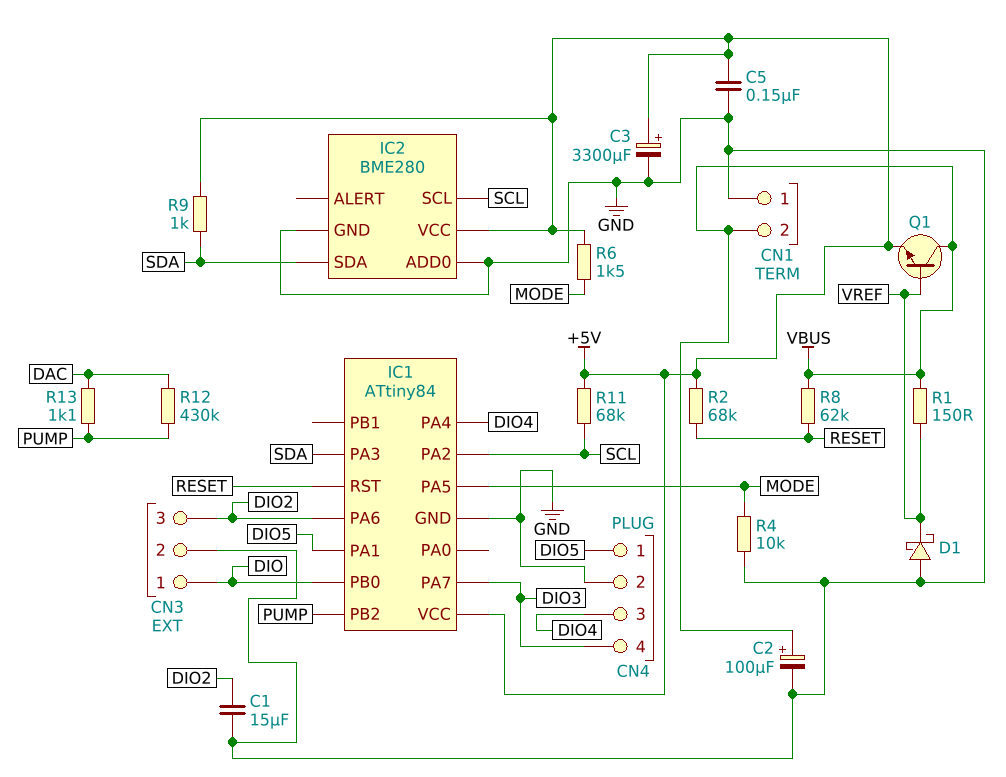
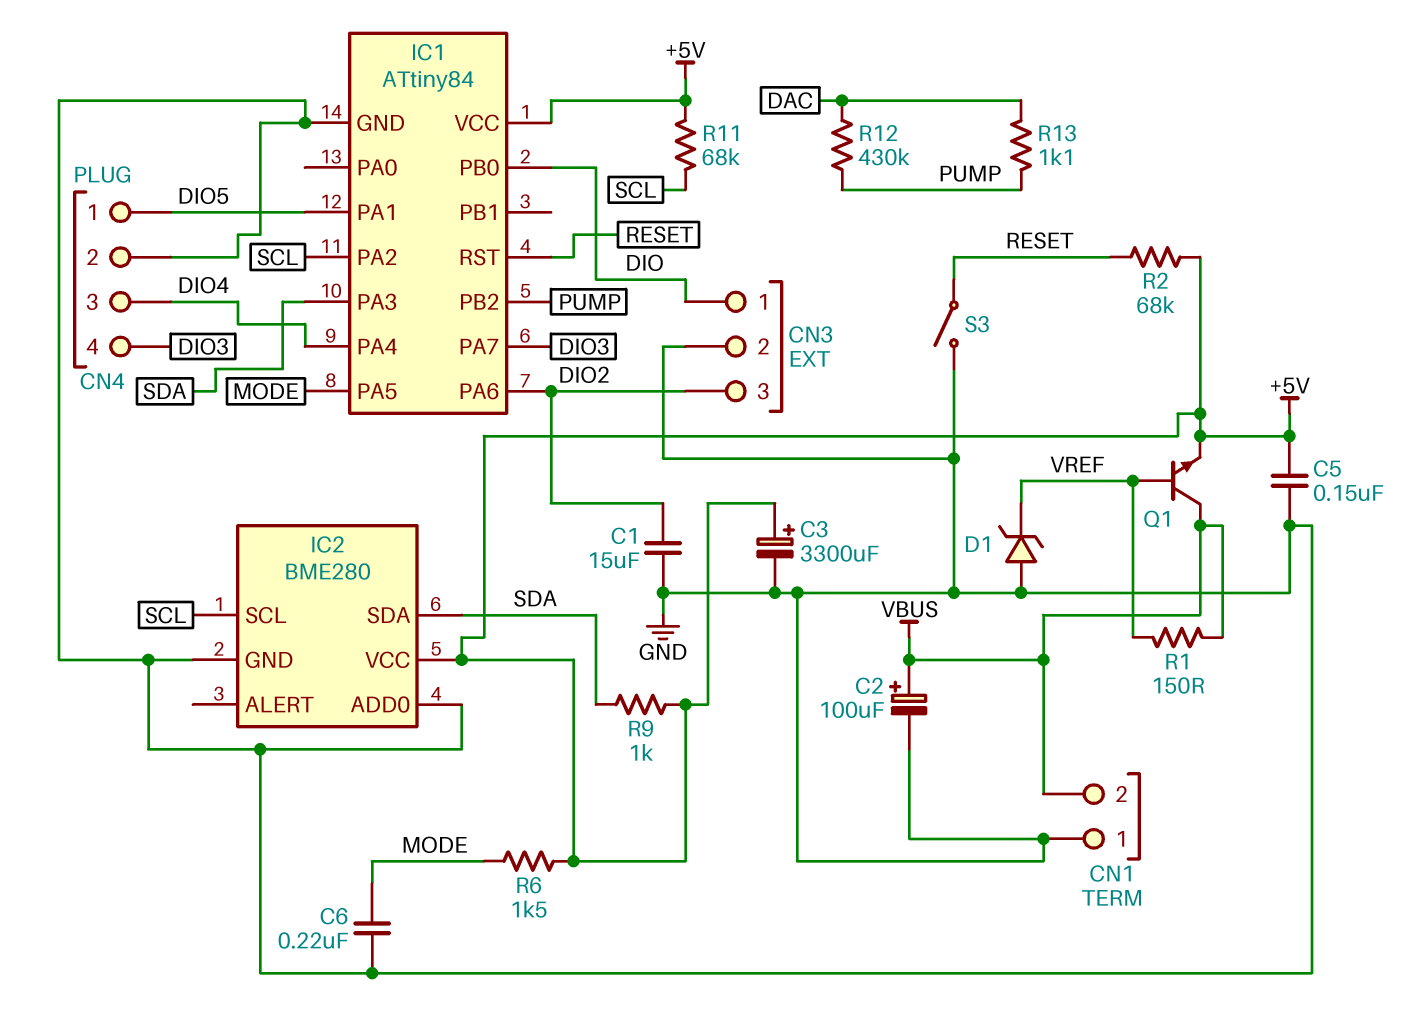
C6: none -> 220nF (GND, MODE)
D1: schottky (A GND, K VREF) -> zener (A GND, K VREF)
R4: 10k (GND, MODE) -> none
R8: 62k (RESET, VBUS) -> none
S3: none -> switch (GND, RESET)

